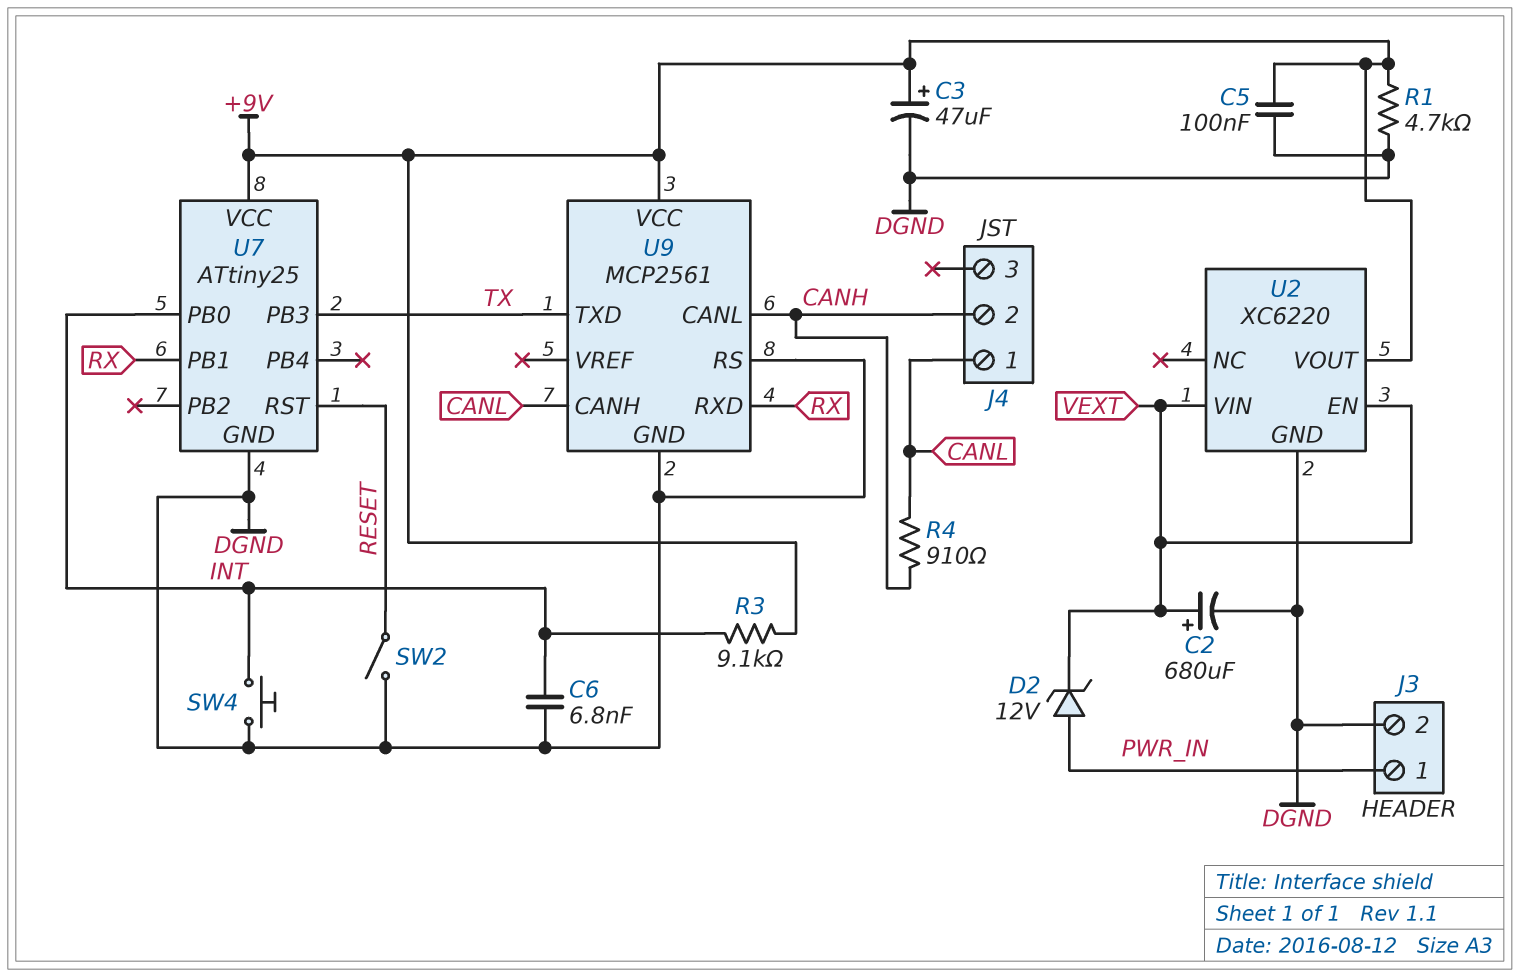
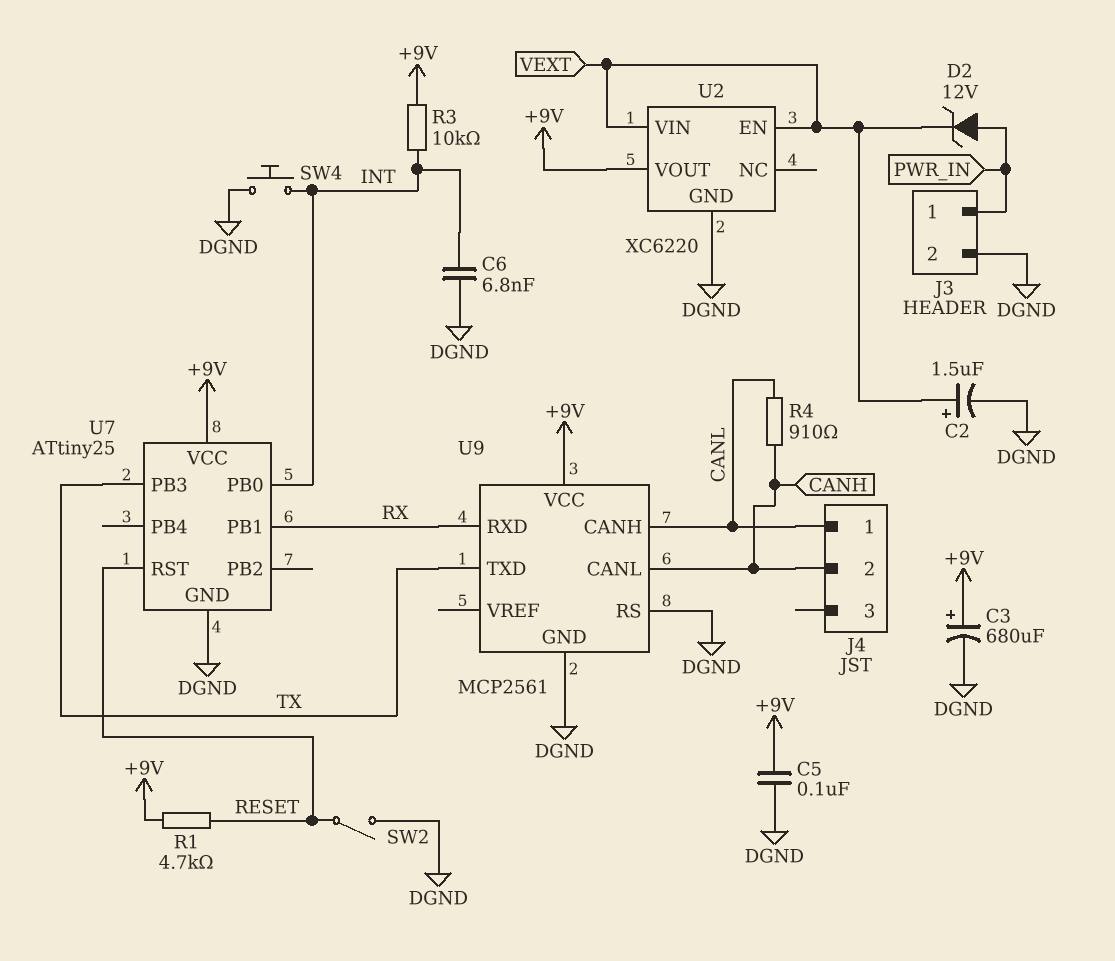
C2: 680uF (plus VEXT, minus DGND) -> 1.5uF (plus VEXT, minus DGND)
C3: 47uF (plus +9V, minus DGND) -> 680uF (plus +9V, minus DGND)
R1: 4.7k (+9V, DGND) -> 4.7k (+9V, RESET)
R3: 9.1k (+9V, INT) -> 10k (+9V, INT)

